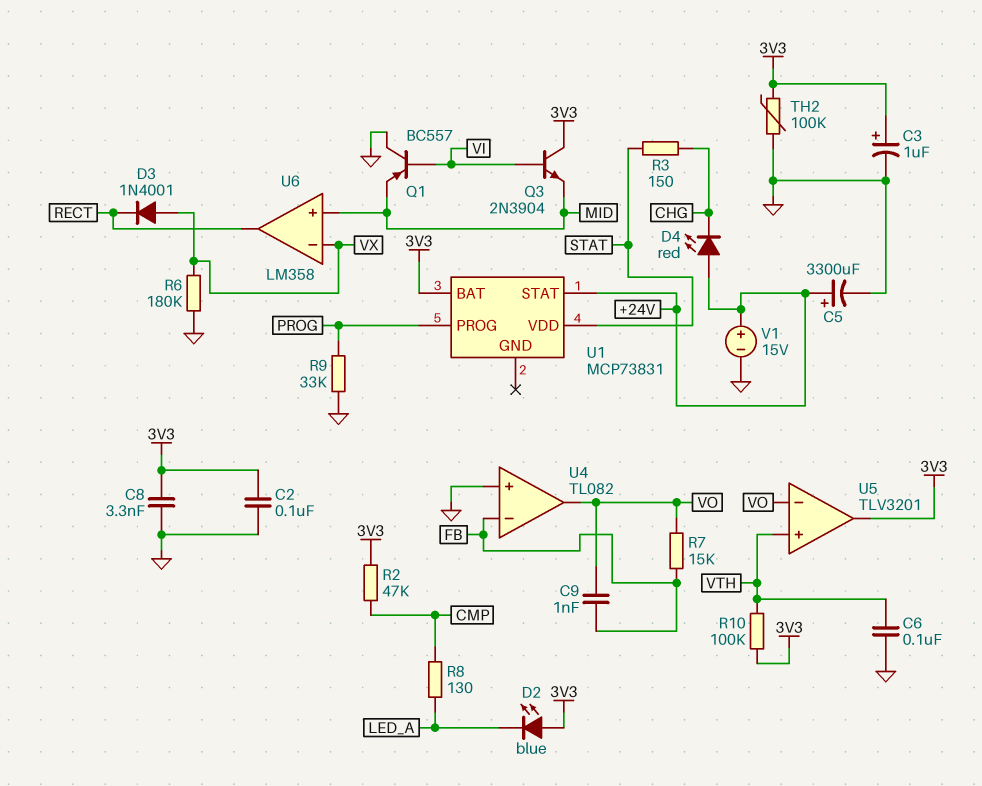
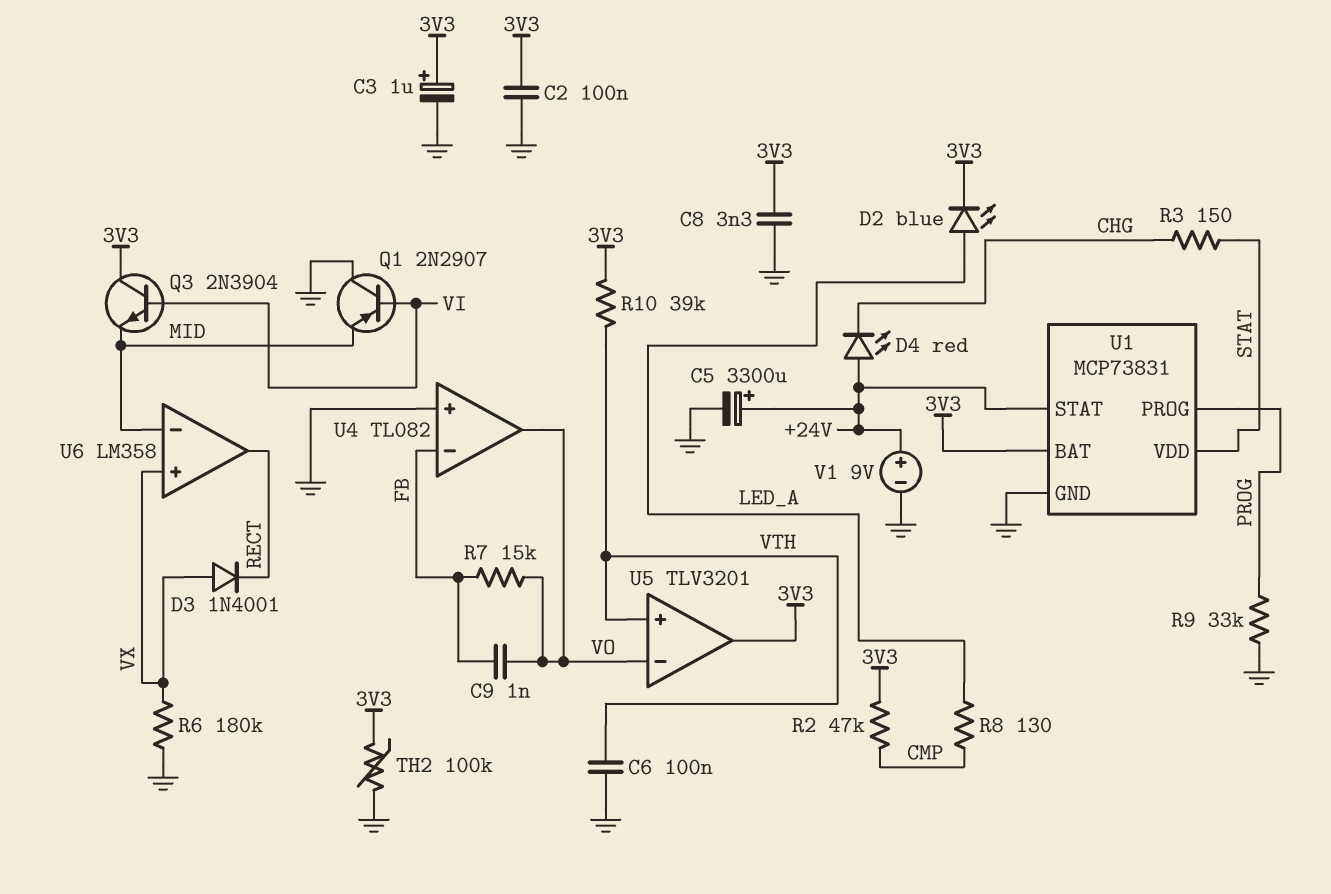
D2: LED blue (A 3V3, K LED_A) -> LED blue (A LED_A, K 3V3)
Q1: PNP BC557 (B VI, C GND, E MID) -> PNP 2N2907 (B VI, C GND, E MID)
R10: 100k (3V3, VTH) -> 39k (3V3, VTH)
U1 pin GND: none -> GND
U6 pin in+: MID -> VX
U6 pin in-: VX -> MID
V1: 15V (plus +24V, minus GND) -> 9V (plus +24V, minus GND)

